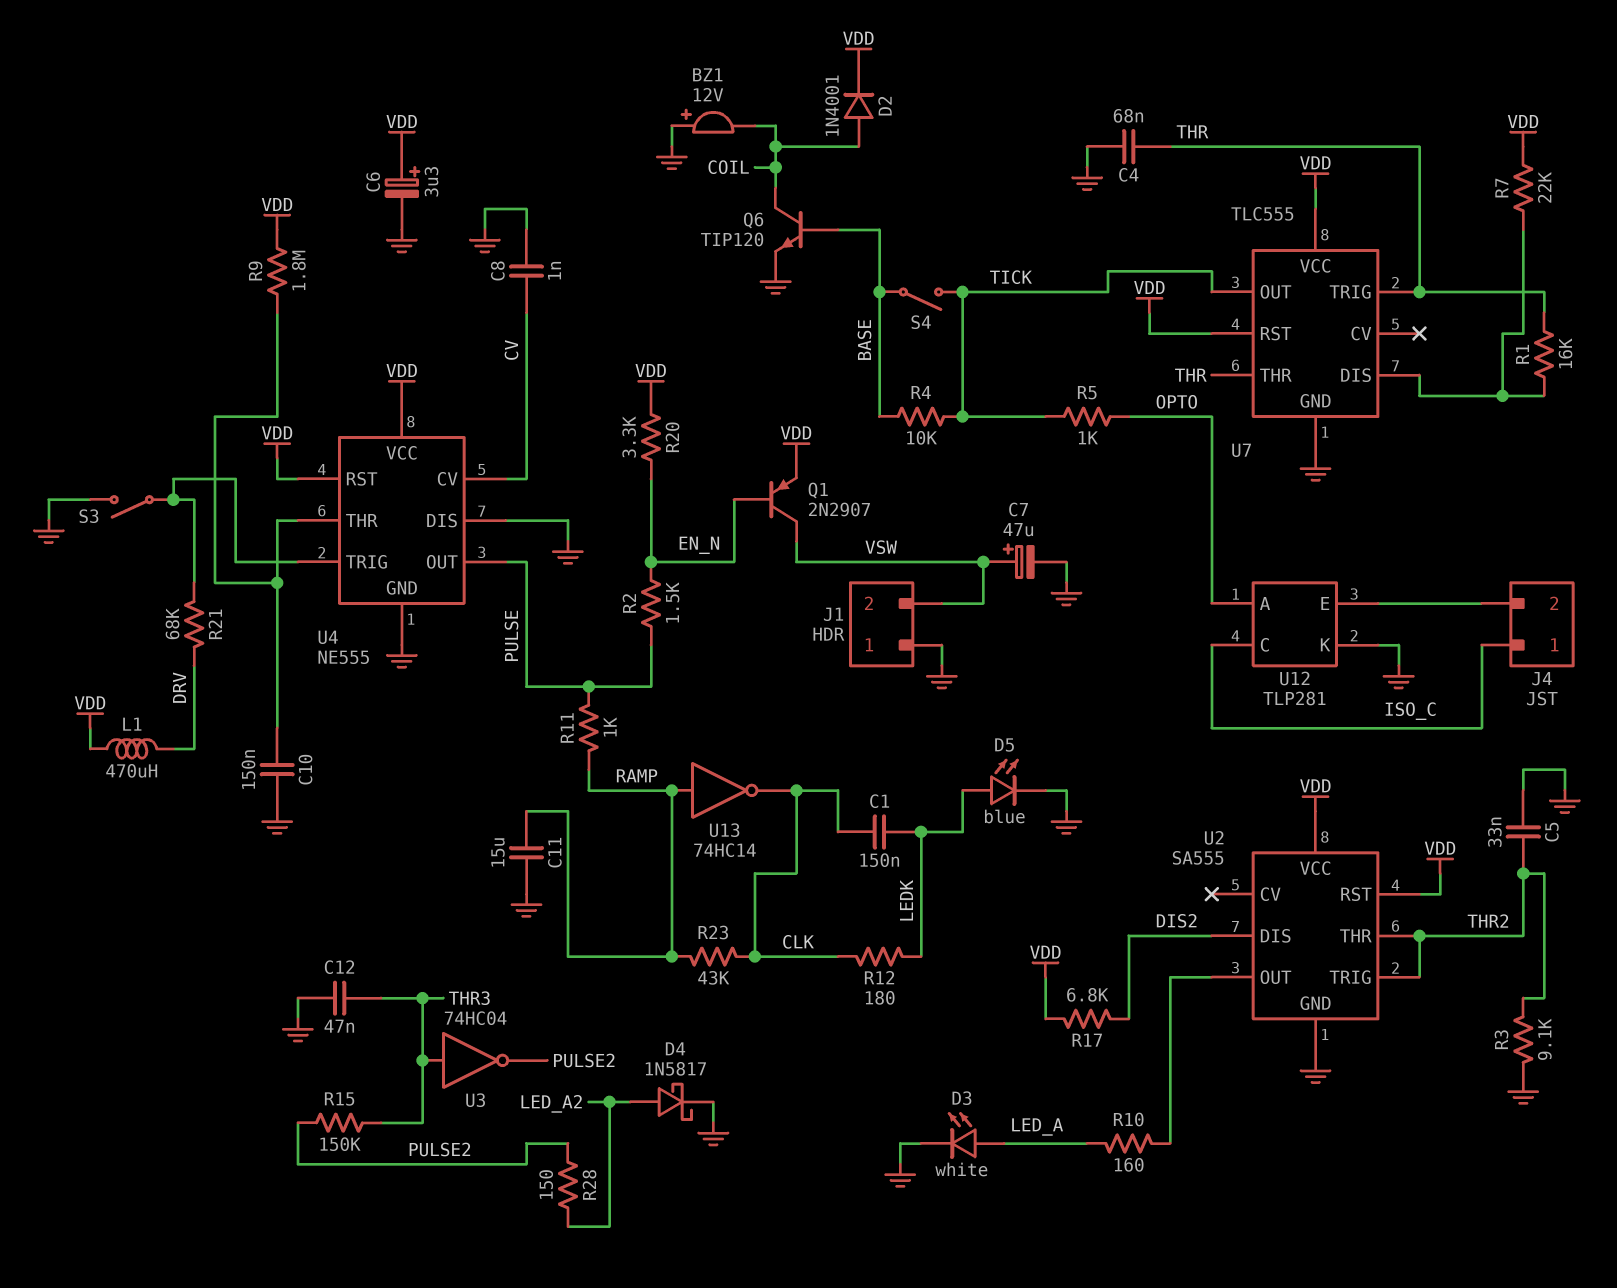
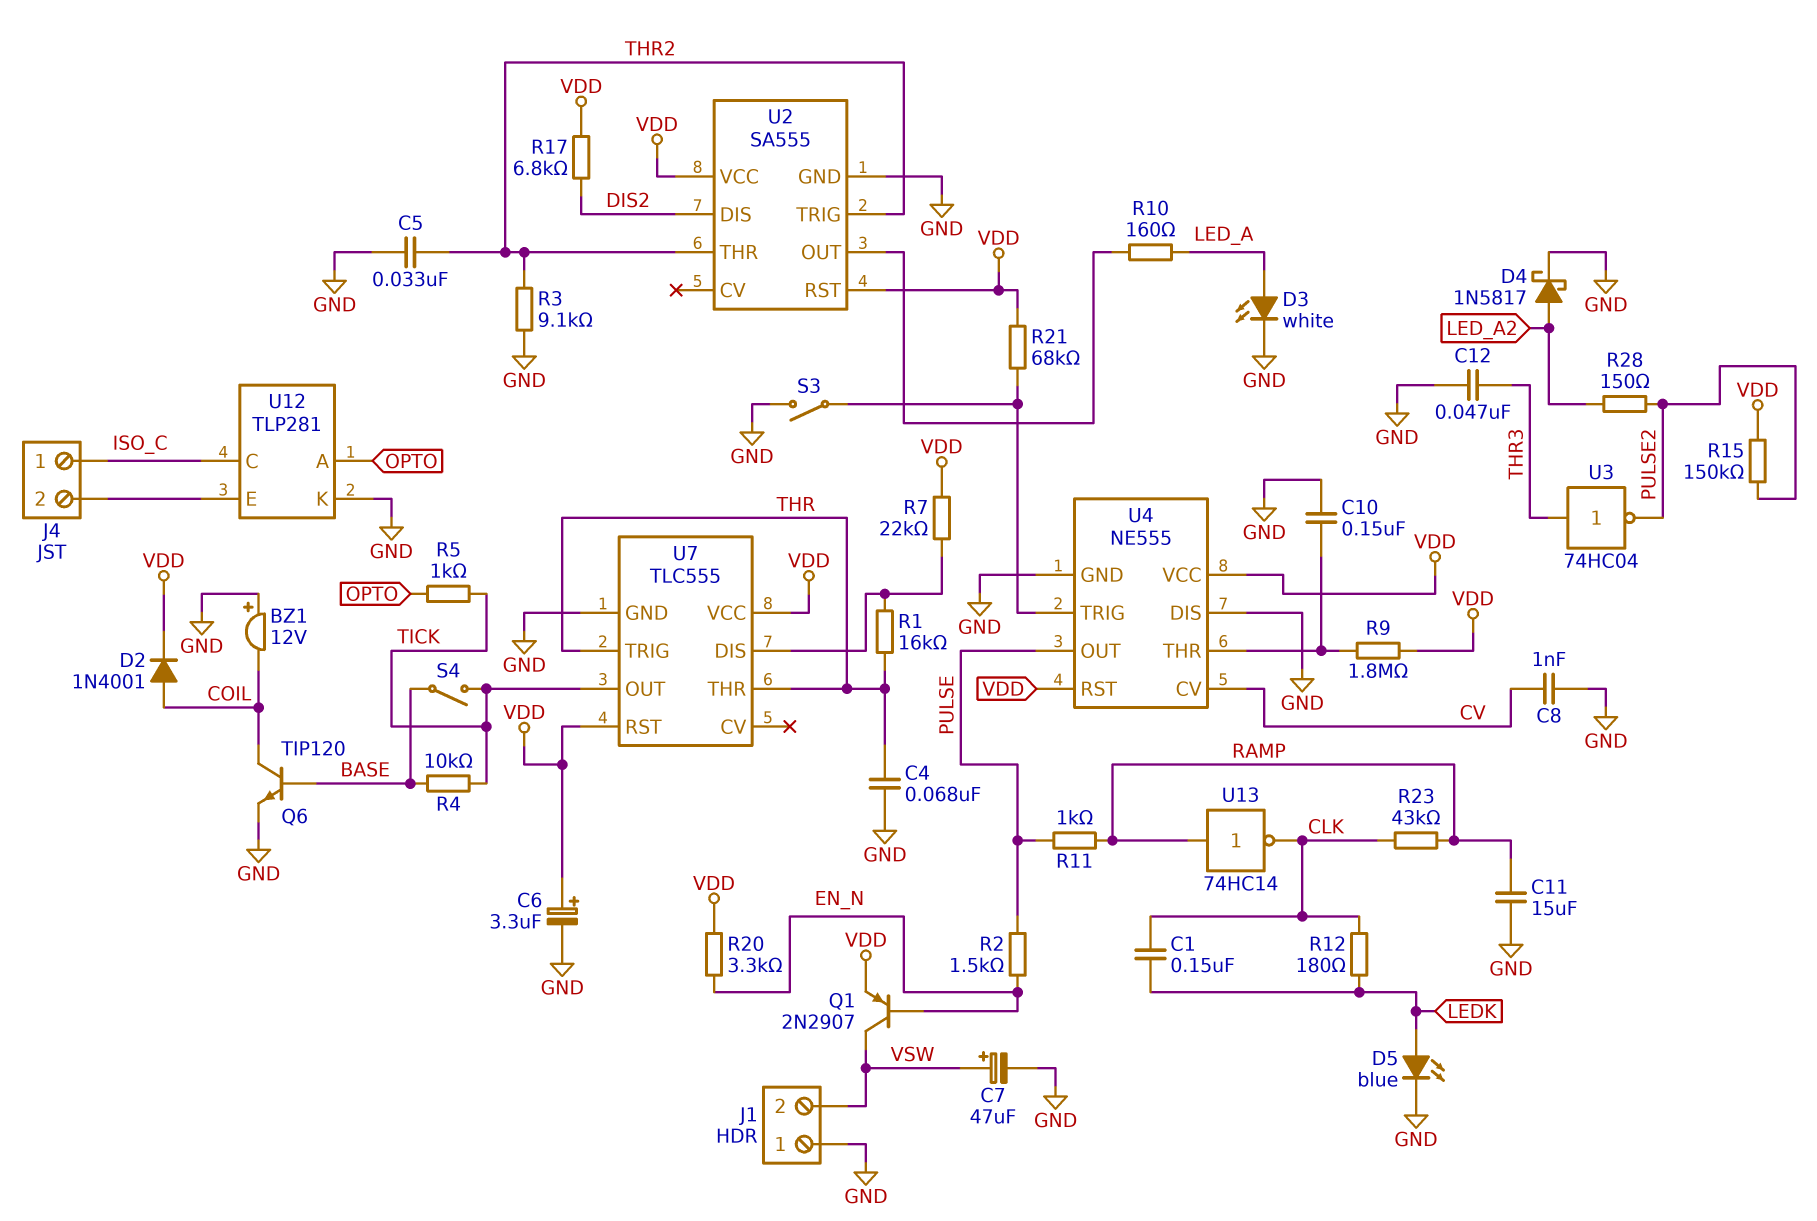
L1: 470uH (DRV, VDD) -> none
R15: 150k (PULSE2, THR3) -> 150k (PULSE2, VDD)
R21: 68k (DRV, U4/TRIG) -> 68k (U4/TRIG, VDD)

